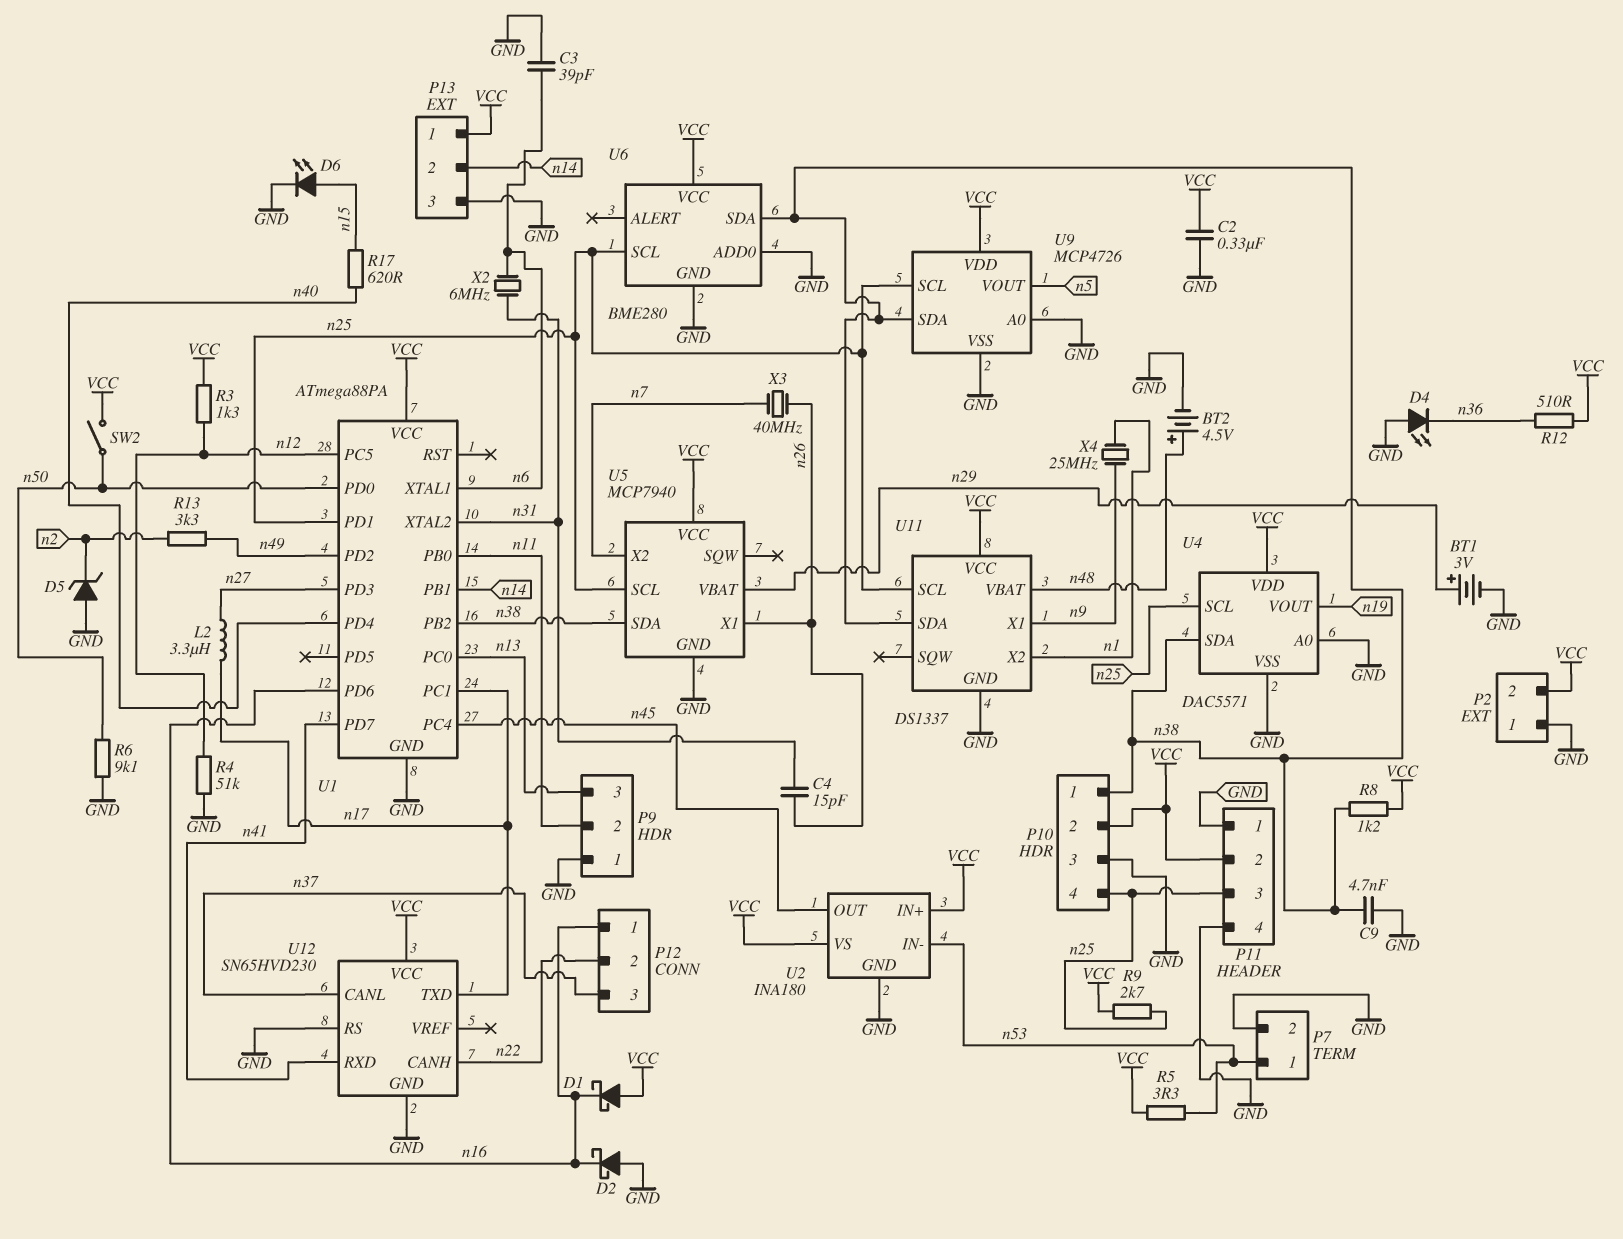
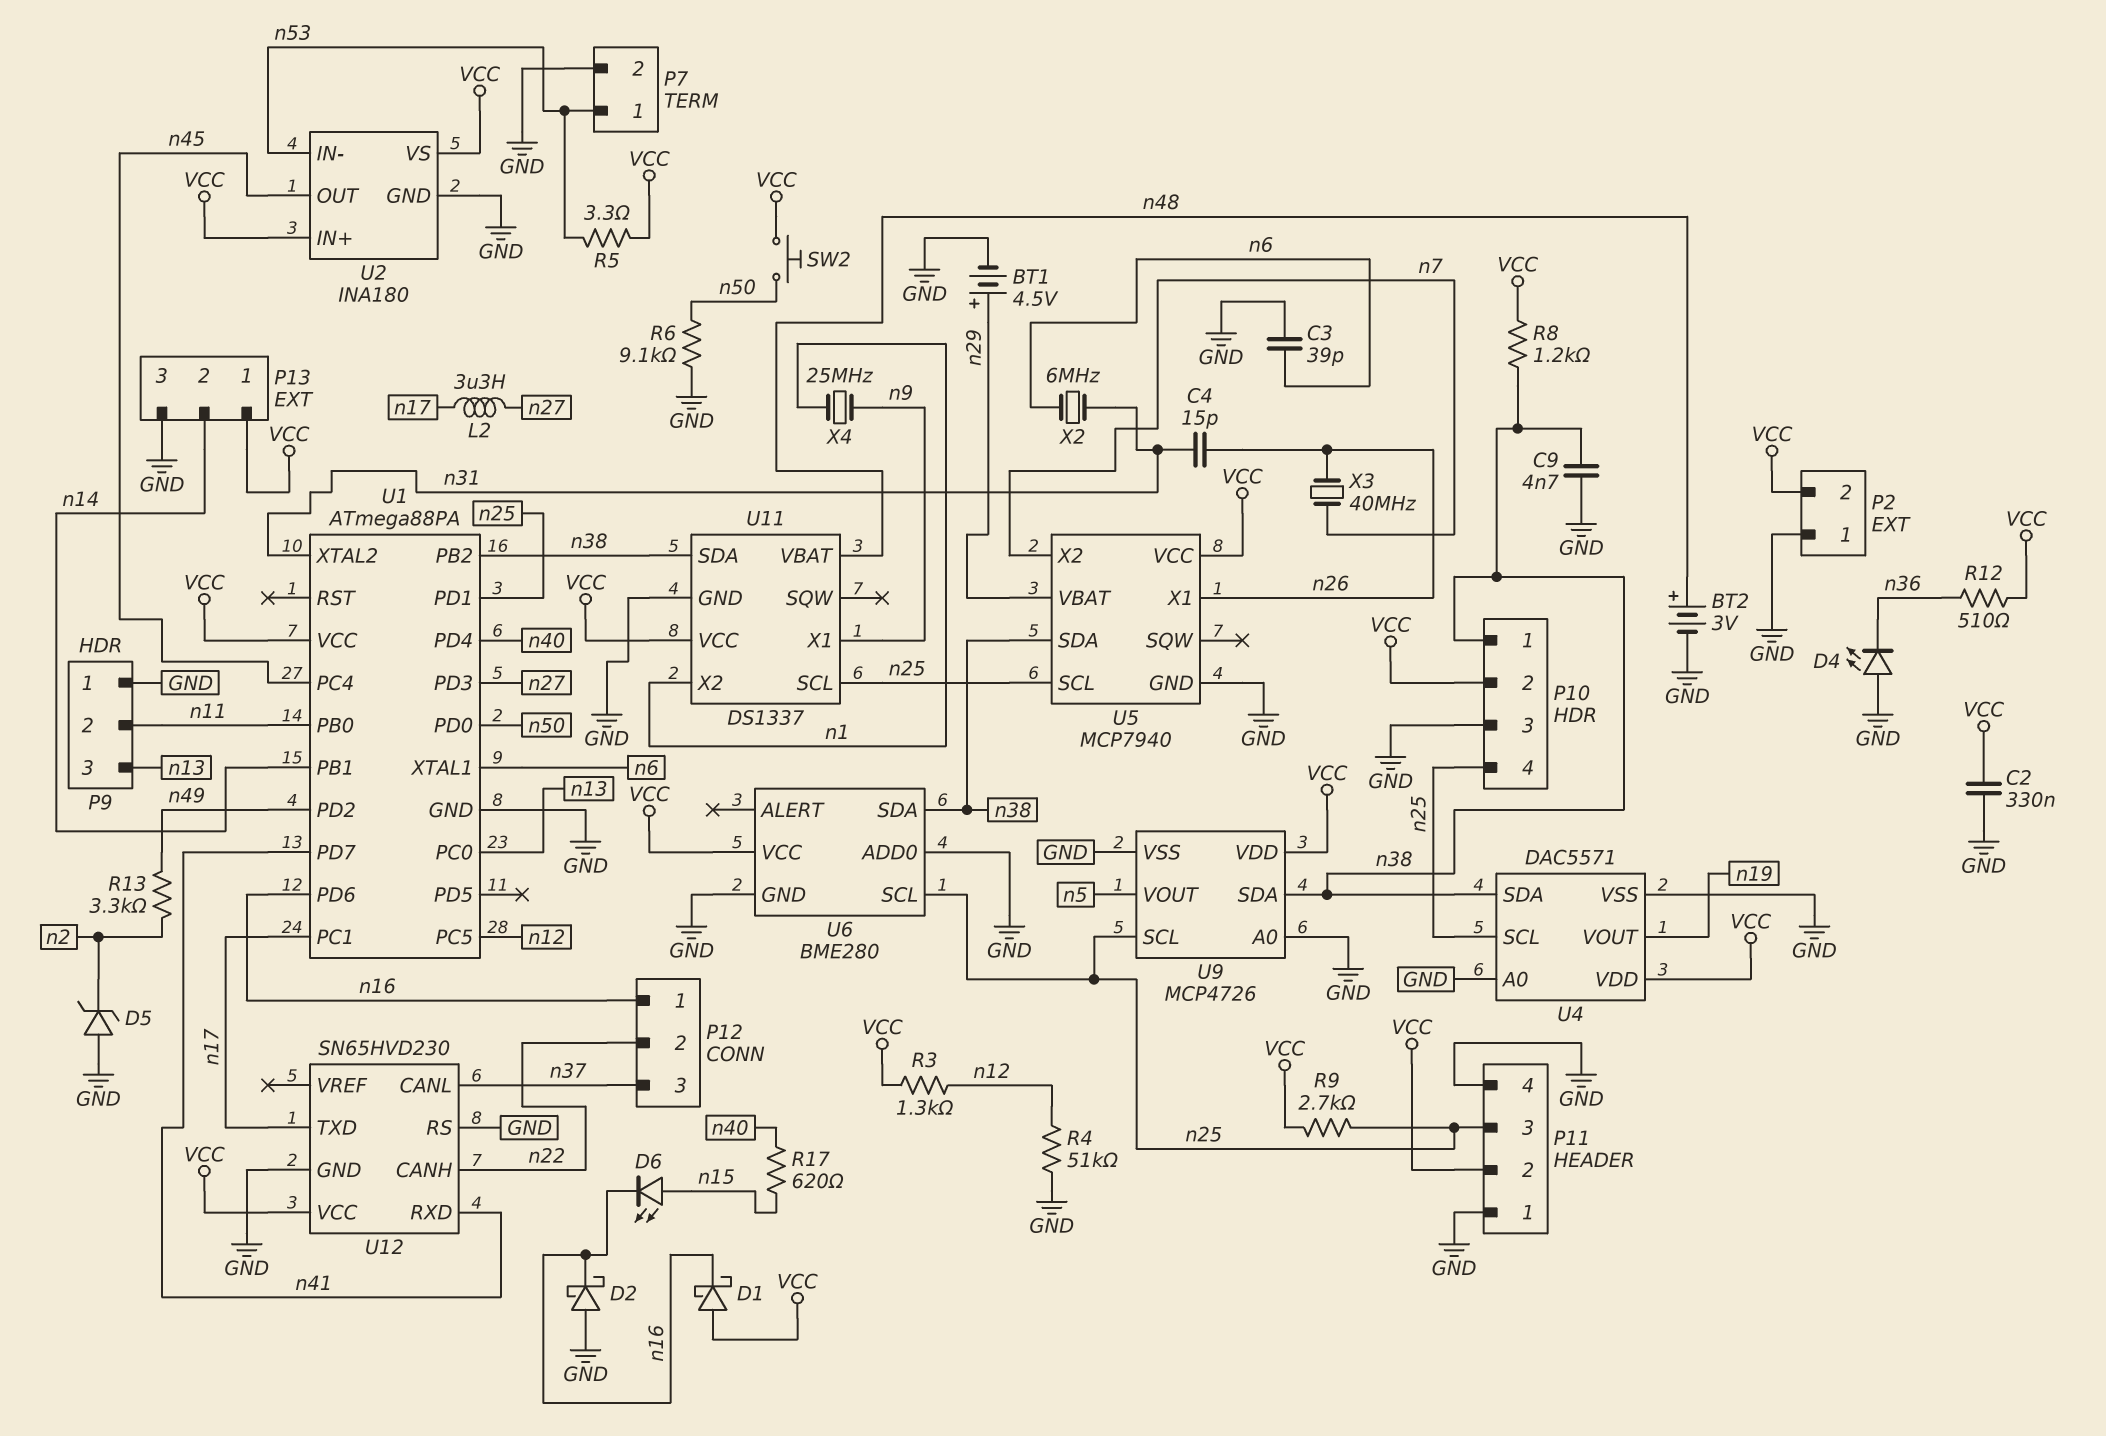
BT1: 3V (plus n29, minus GND) -> 4.5V (plus n29, minus GND)
BT2: 4.5V (plus n48, minus GND) -> 3V (plus n48, minus GND)
D6: LED (A n15, K GND) -> LED (A n15, K n16)
SW2: switch (VCC, n50) -> button (VCC, n50)

